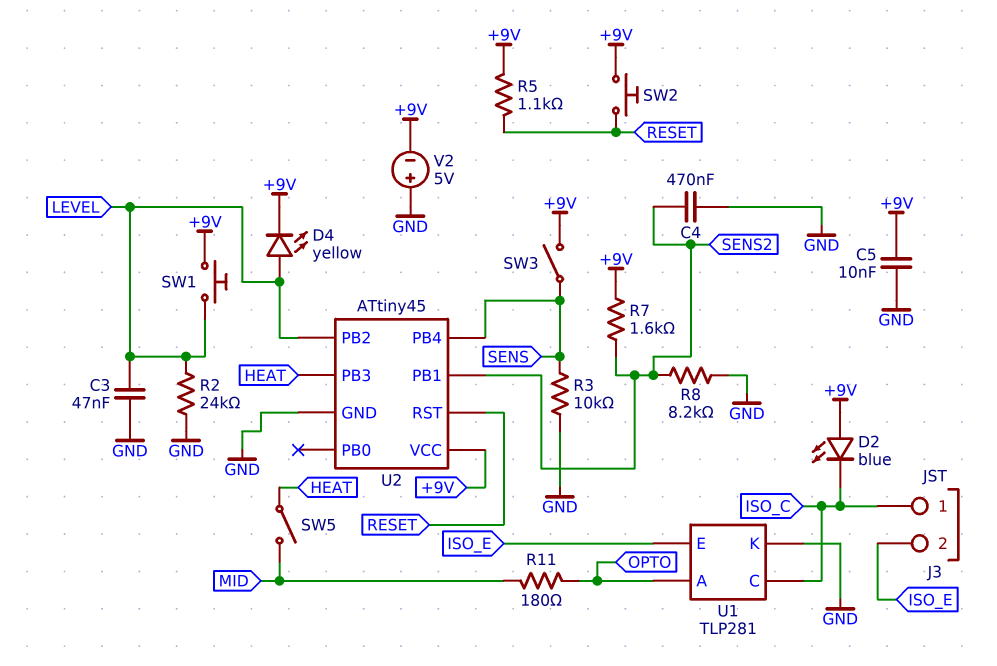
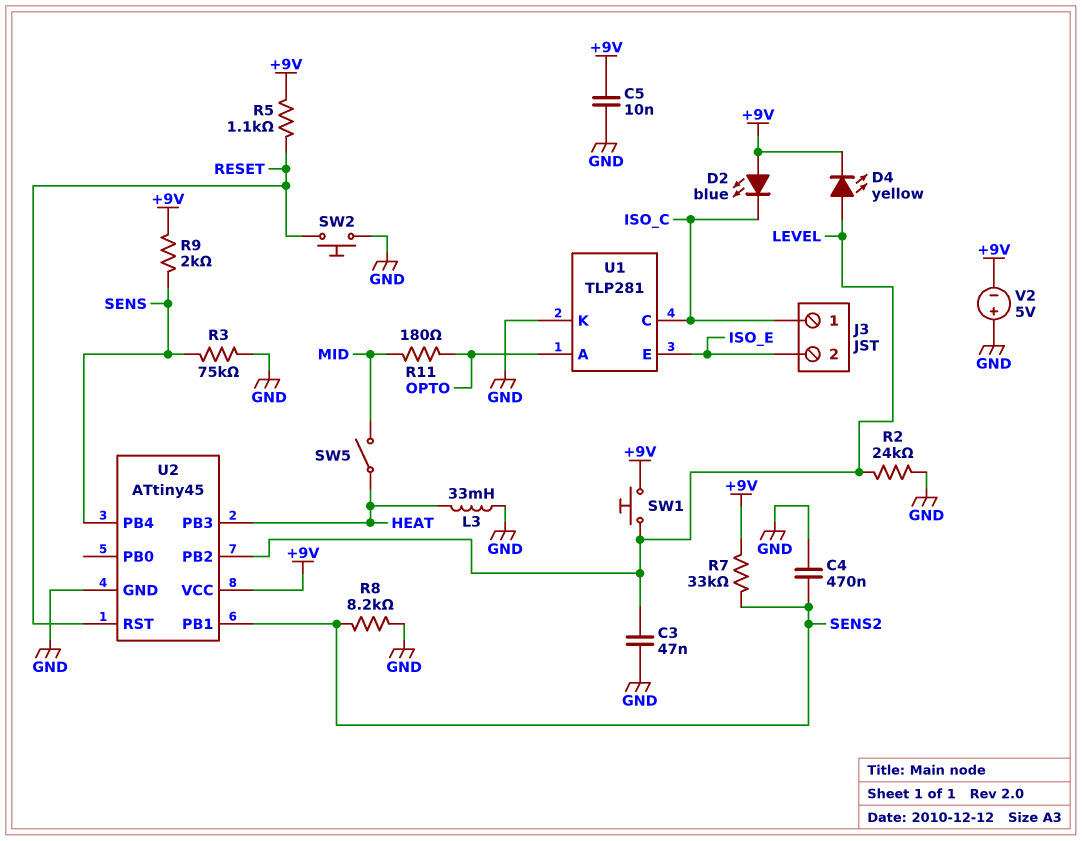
L3: none -> 33mH (GND, HEAT)
R3: 10k (GND, SENS) -> 75k (GND, SENS)
R7: 1.6k (+9V, SENS2) -> 33k (+9V, SENS2)
R9: none -> 2k (+9V, SENS)
SW2: button (+9V, RESET) -> button (GND, RESET)
SW3: switch (+9V, SENS) -> none

